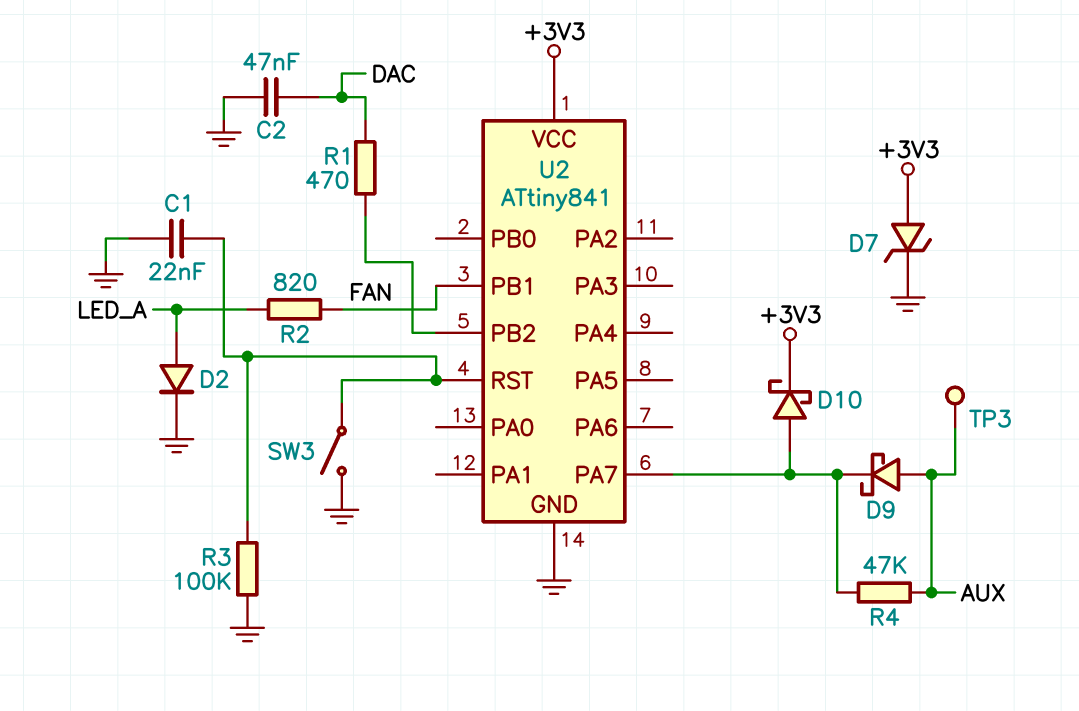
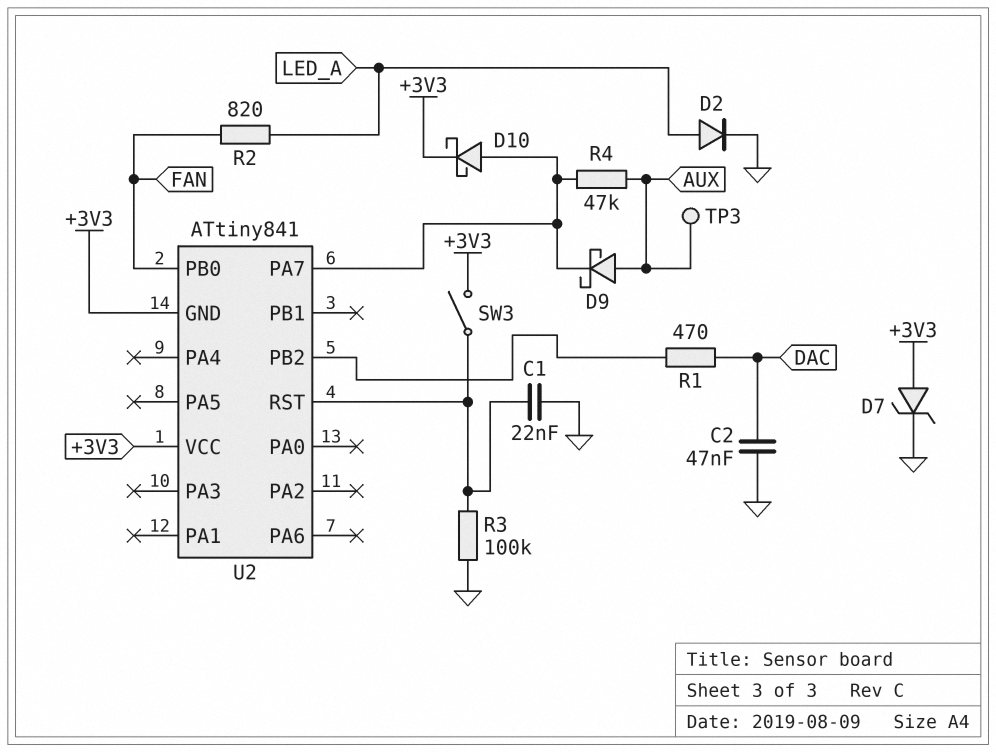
SW3: switch (GND, U2/RST) -> switch (+3V3, U2/RST)
U2 pin GND: GND -> +3V3
U2 pin PB0: none -> FAN
U2 pin PB1: FAN -> none

